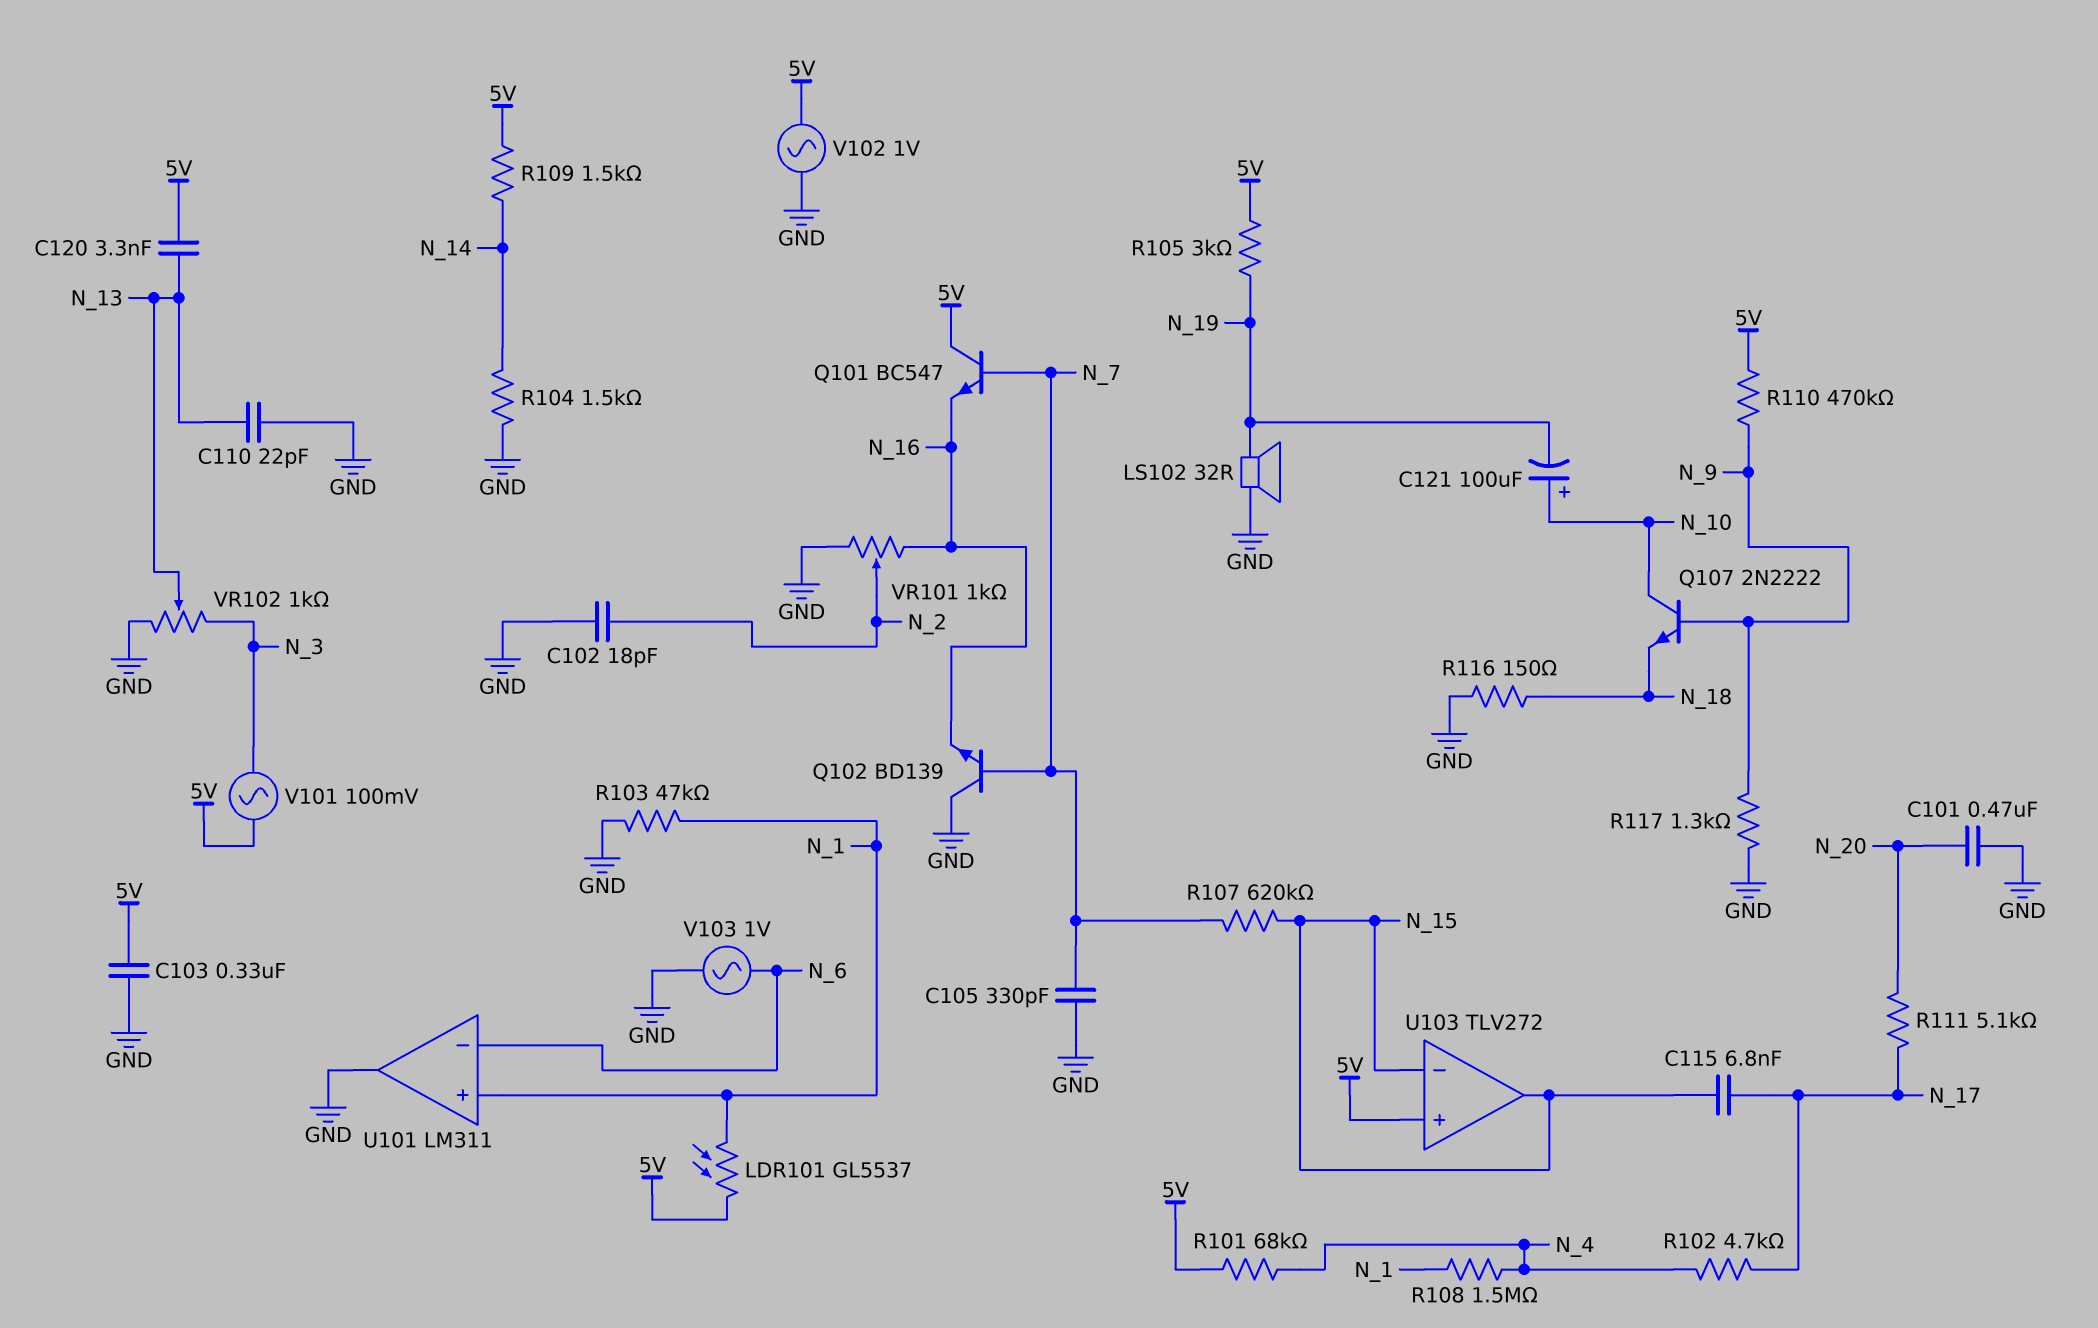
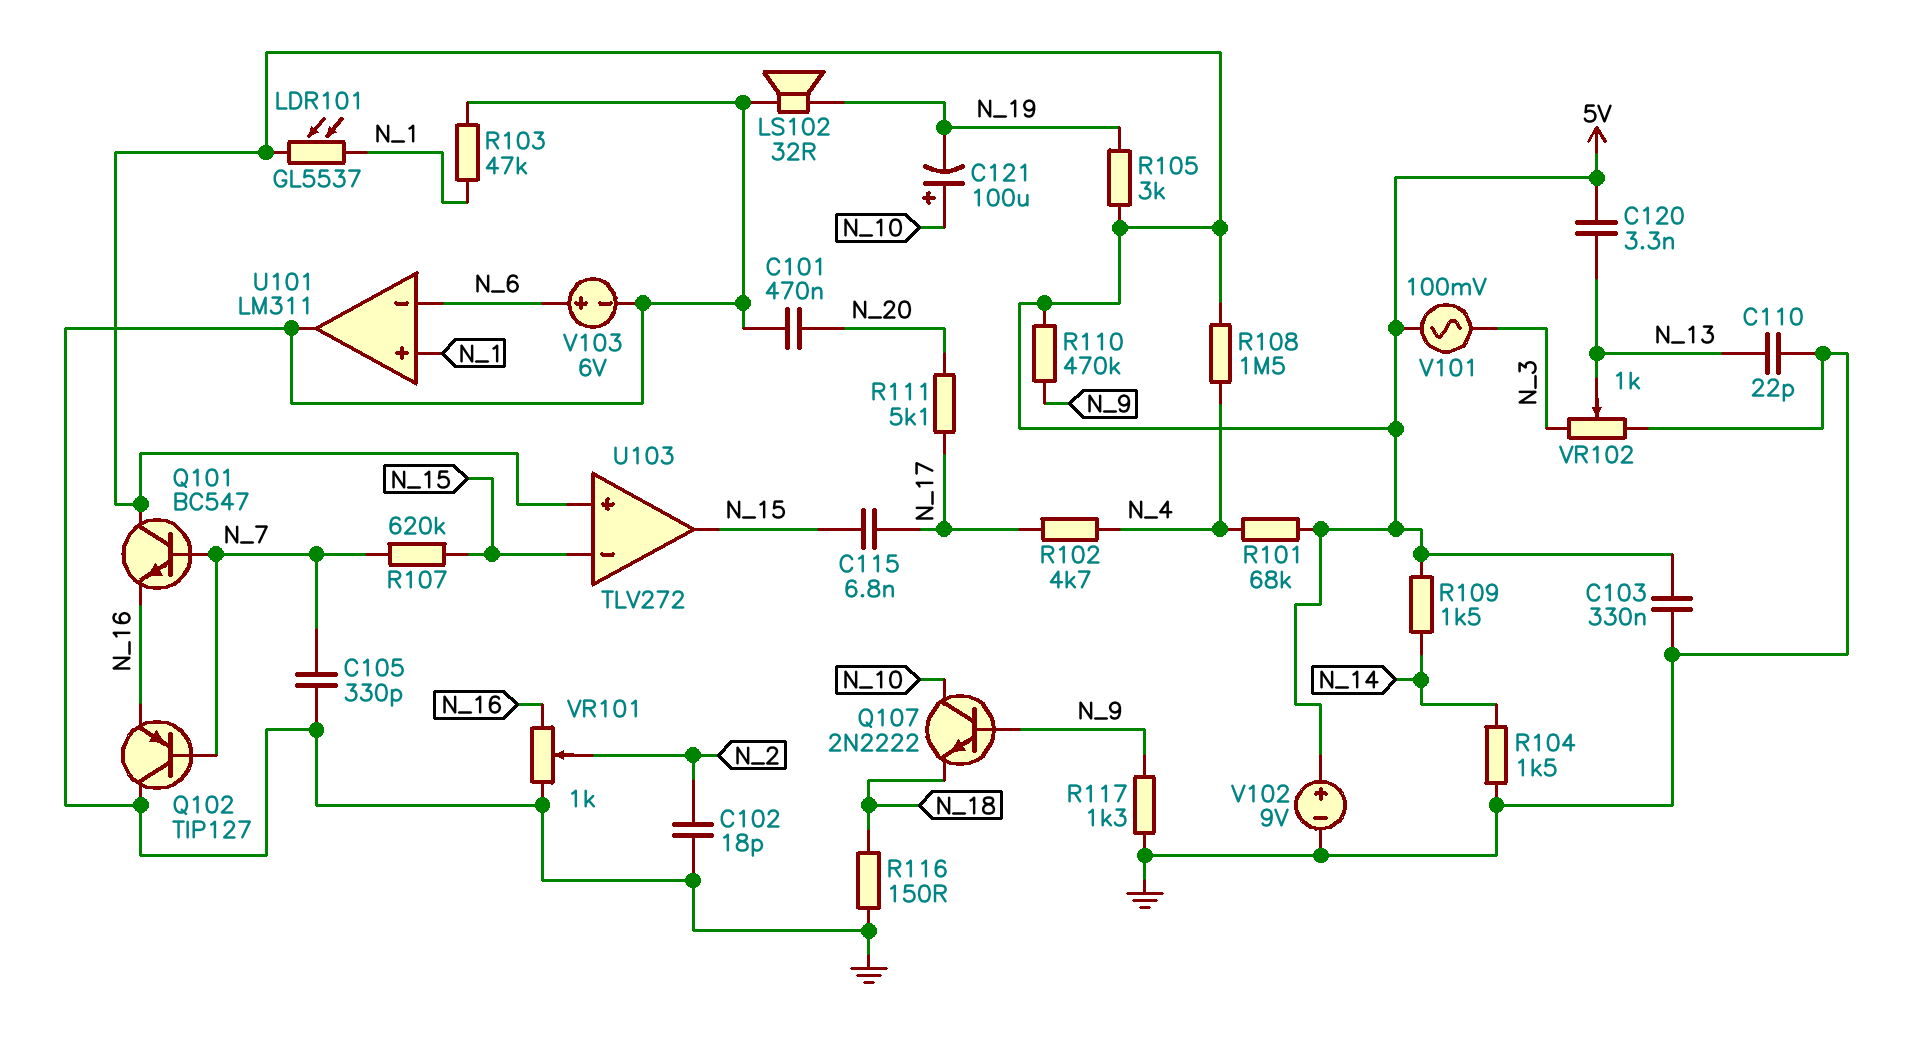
Q102: NPN BD139 (B N_7, C GND, E N_16) -> PNP TIP127 (B N_7, C GND, E N_16)
R108: 1.5M (N_1, N_4) -> 1.5M (5V, N_4)
V102: AC 1V (5V, GND) -> 9V (plus 5V, minus GND)
V103: AC 1V (GND, N_6) -> 6V (plus N_6, minus GND)

